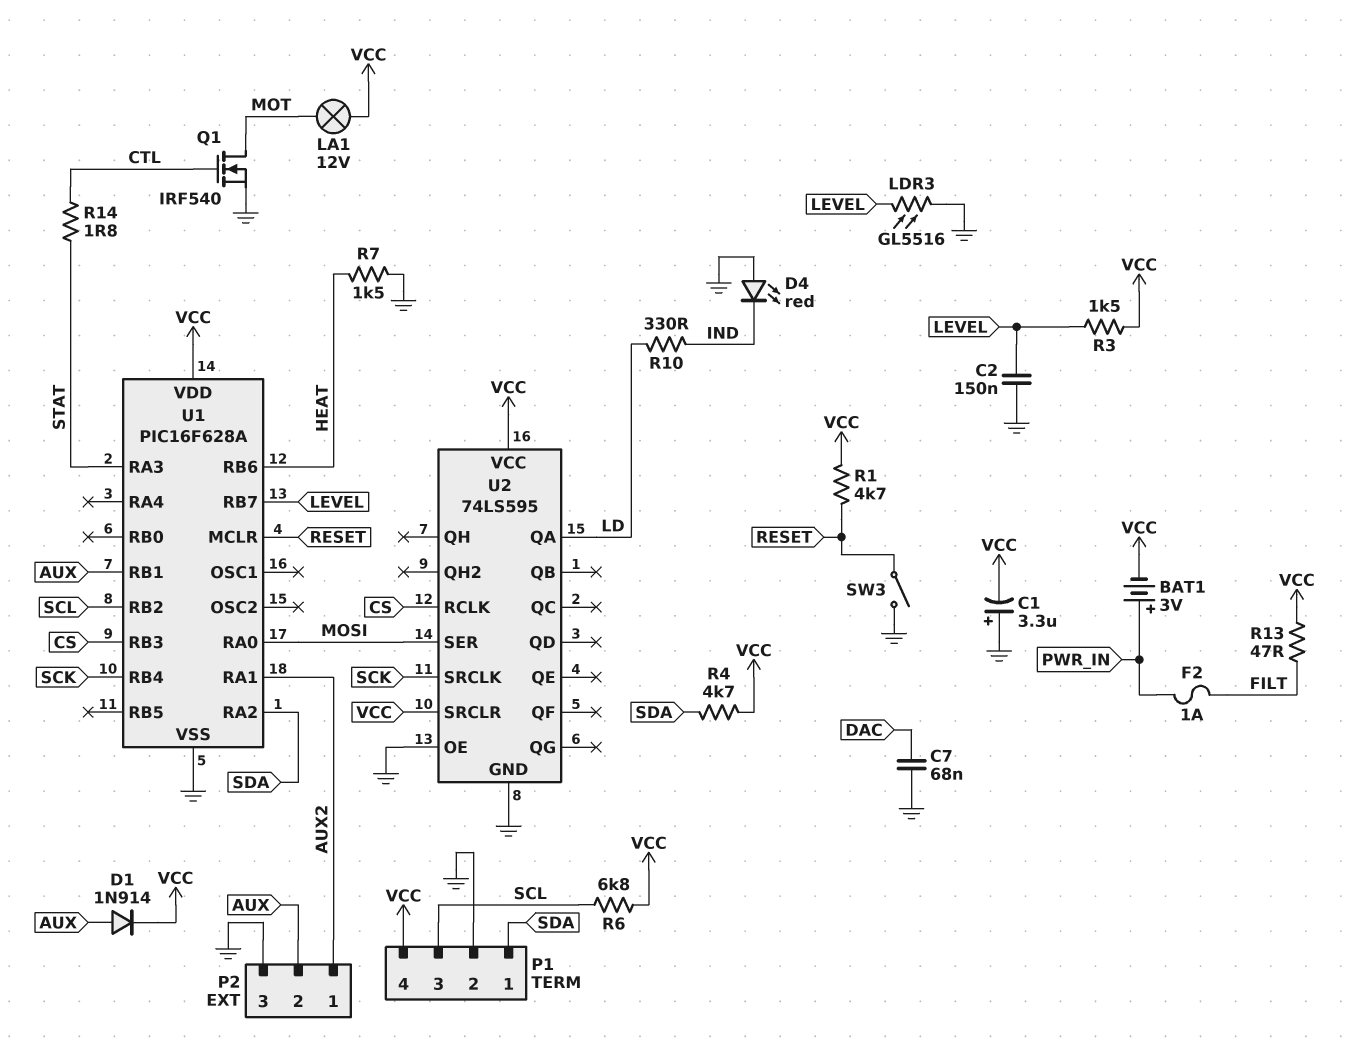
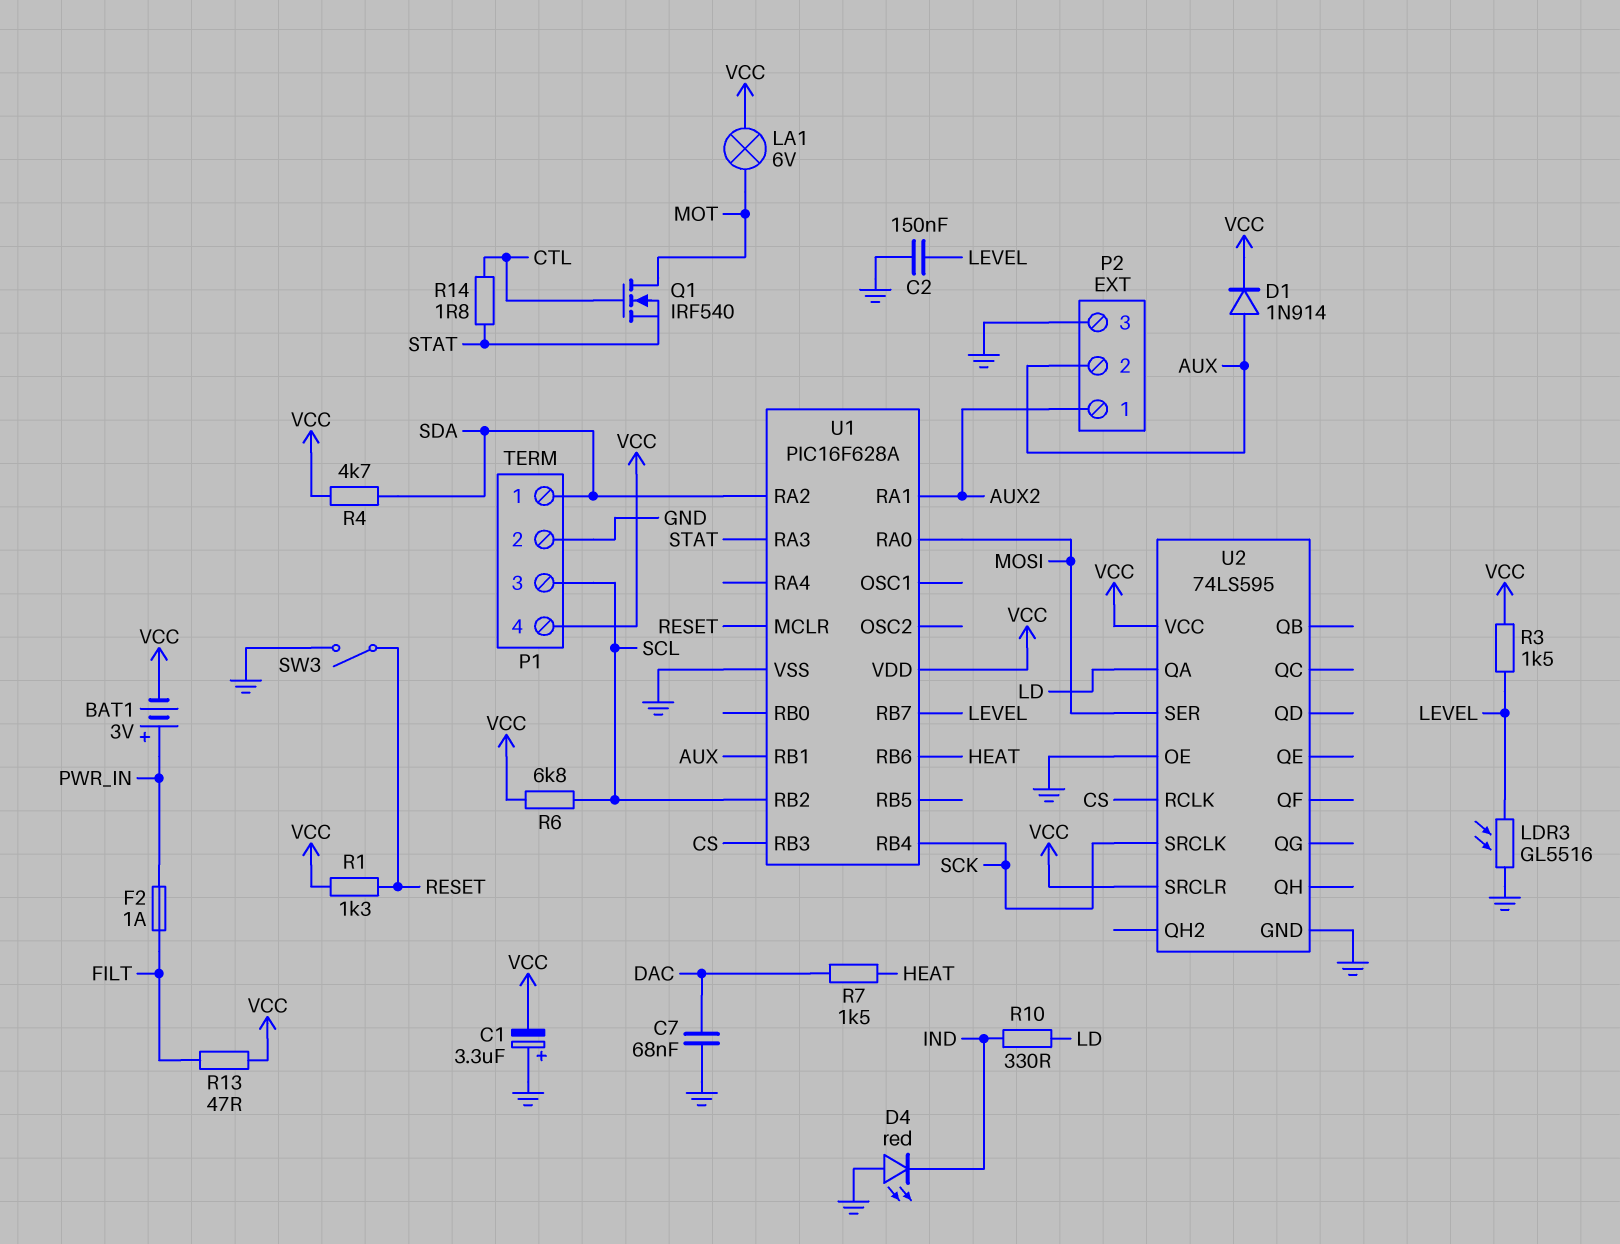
LA1: lamp 12V (MOT, VCC) -> lamp 6V (MOT, VCC)
Q1: NMOS IRF540 (G CTL, D MOT, S GND) -> NMOS IRF540 (G CTL, D MOT, S STAT)
R1: 4.7k (RESET, VCC) -> 1.3k (RESET, VCC)
R7: 1.5k (GND, HEAT) -> 1.5k (DAC, HEAT)

